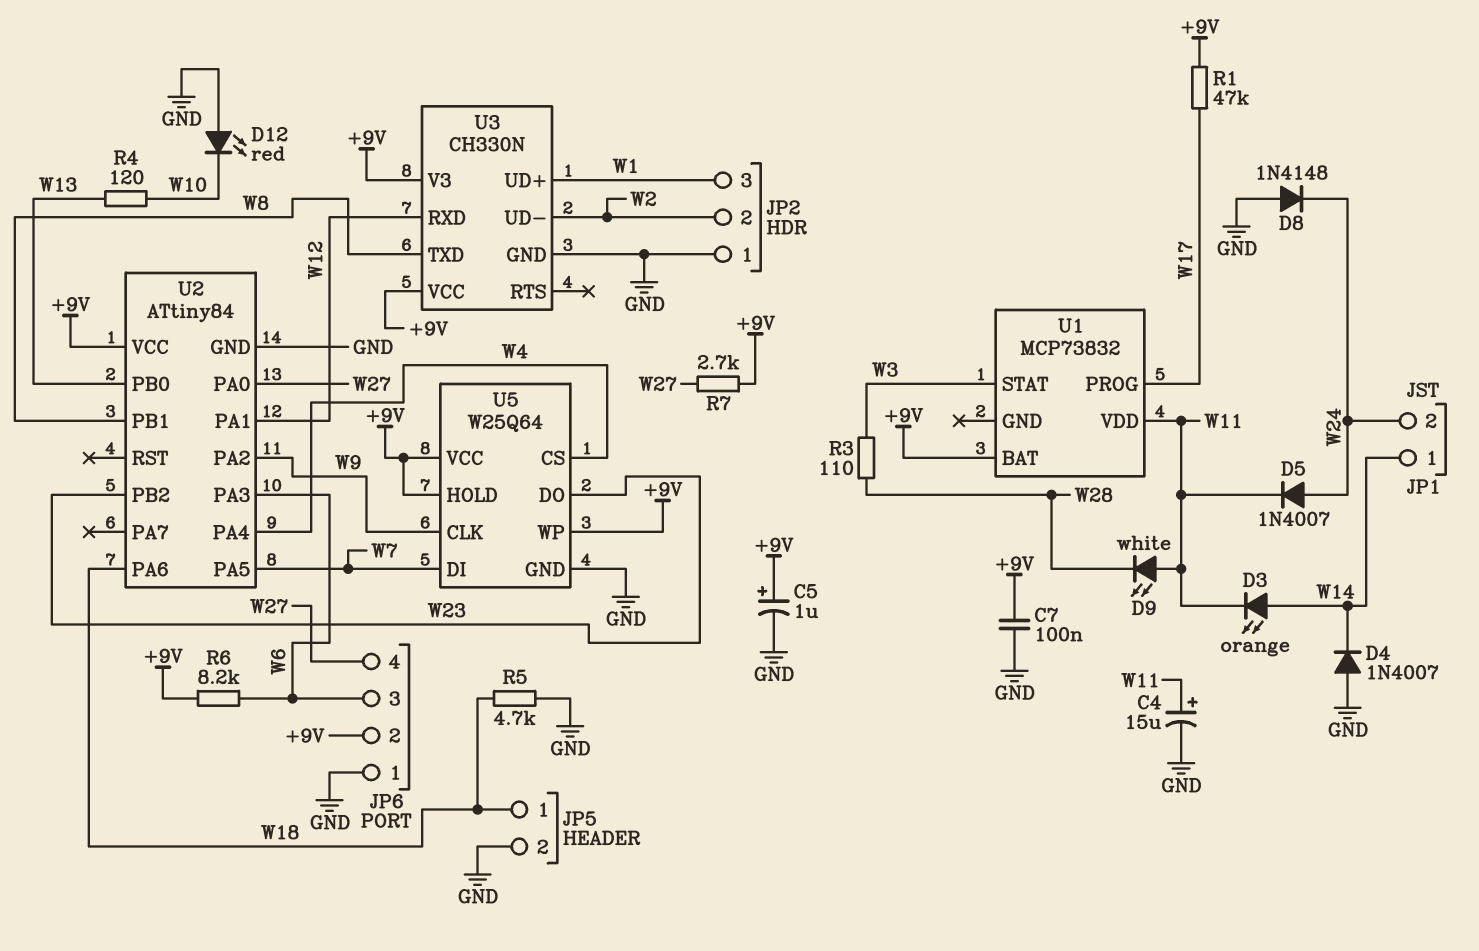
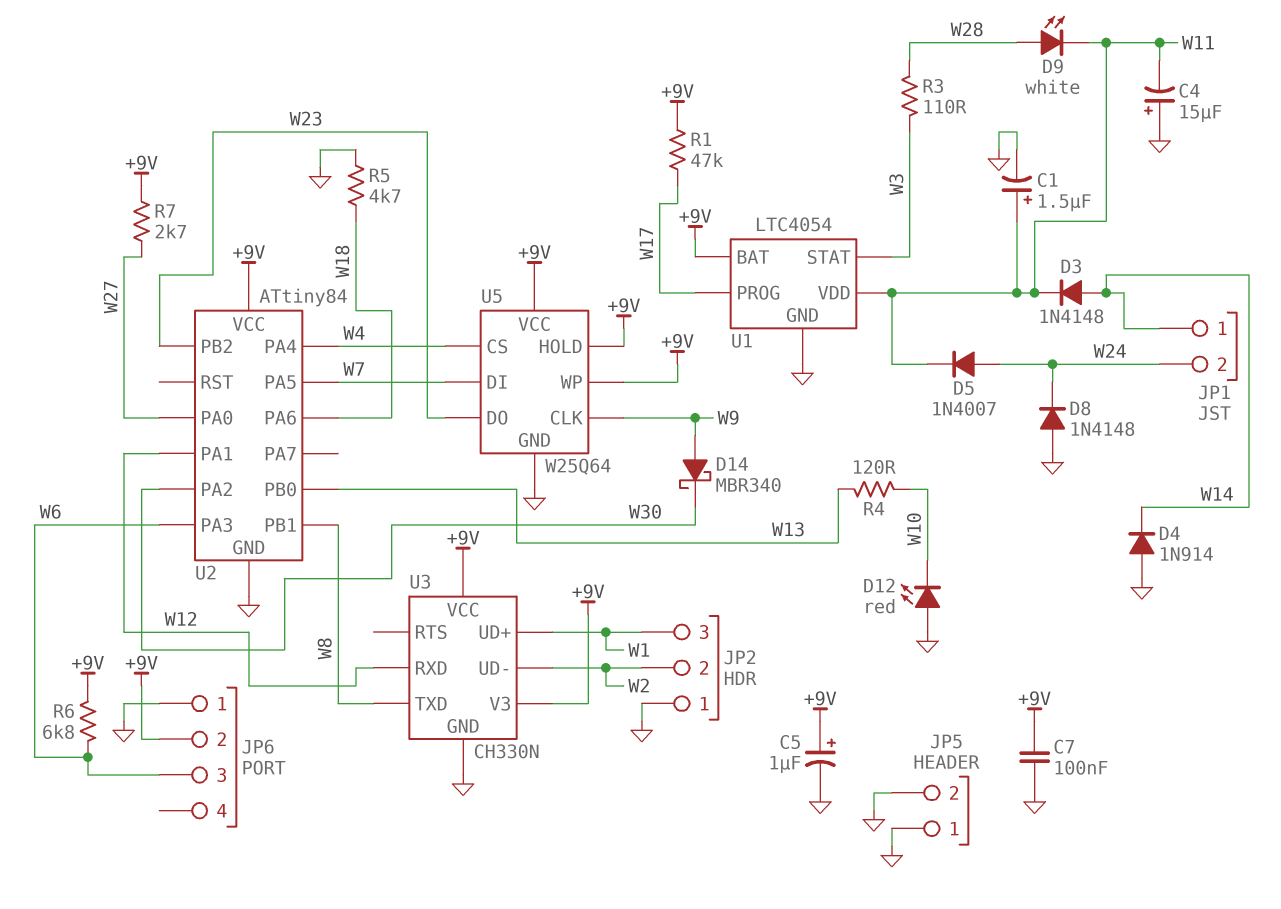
C1: none -> 1.5uF (plus W11, minus GND)
C4: 15uF (plus W11, minus GND) -> 15uF (plus GND, minus W11)
D3: LED orange (A W14, K W11) -> diode 1N4148 (A W14, K W11)
D4: diode 1N4007 (A GND, K W14) -> diode 1N914 (A GND, K W14)
D9: LED white (A W11, K W28) -> LED white (A W28, K W11)
D14: none -> schottky MBR340 (A W9, K W30)
JP5 pin 1: W18 -> GND
JP6 pin 4: W27 -> none
R6: 8.2k (+9V, W6) -> 6.8k (+9V, W6)
U1: MCP73832 -> LTC4054
U1 pin GND: none -> GND
U2 pin PA2: W9 -> W30

